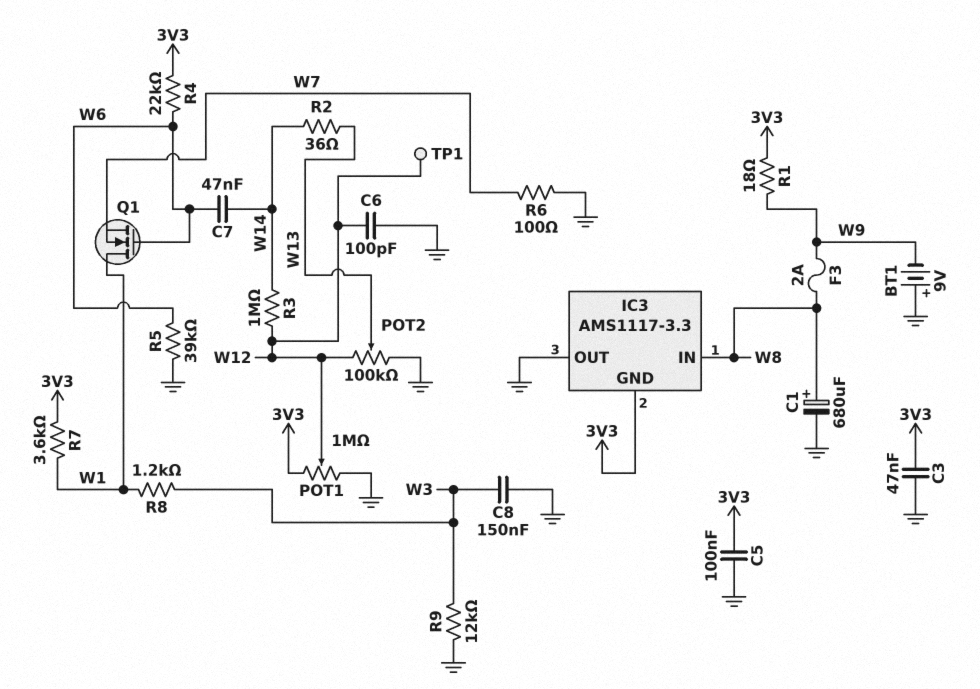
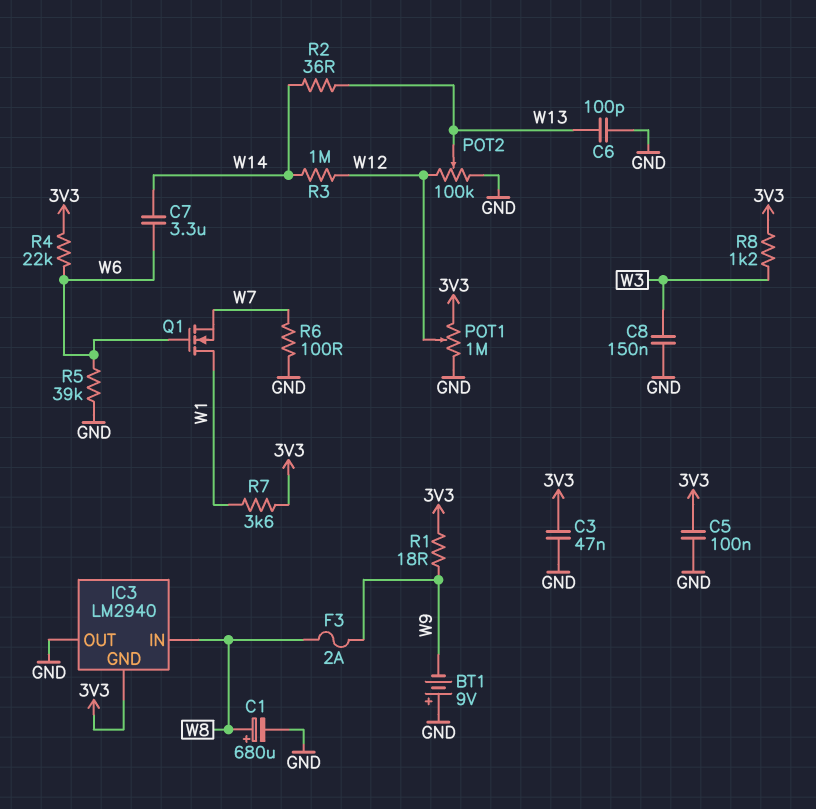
C6: 100pF (GND, W12) -> 100pF (GND, W13)
C7: 47nF (W6, W14) -> 3.3uF (W6, W14)
IC3: AMS1117-3.3 -> LM2940
R8: 1.2k (W1, W3) -> 1.2k (3V3, W3)
R9: 12k (GND, W3) -> none
TP1: test point (W12) -> none

